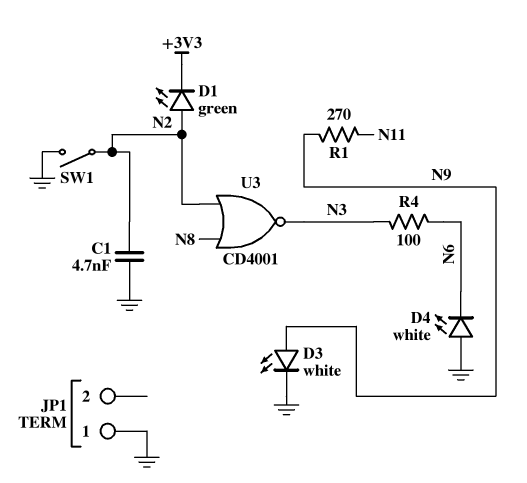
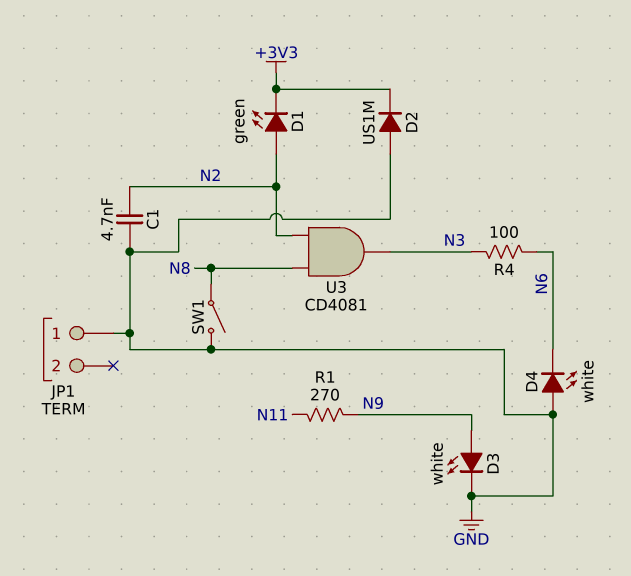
D2: none -> diode US1M (A GND, K +3V3)
SW1: switch (GND, N2) -> switch (GND, N8)
U3: NOR CD4001 (in N2, in N8, out N3) -> AND CD4081 (in N2, in N8, out N3)

